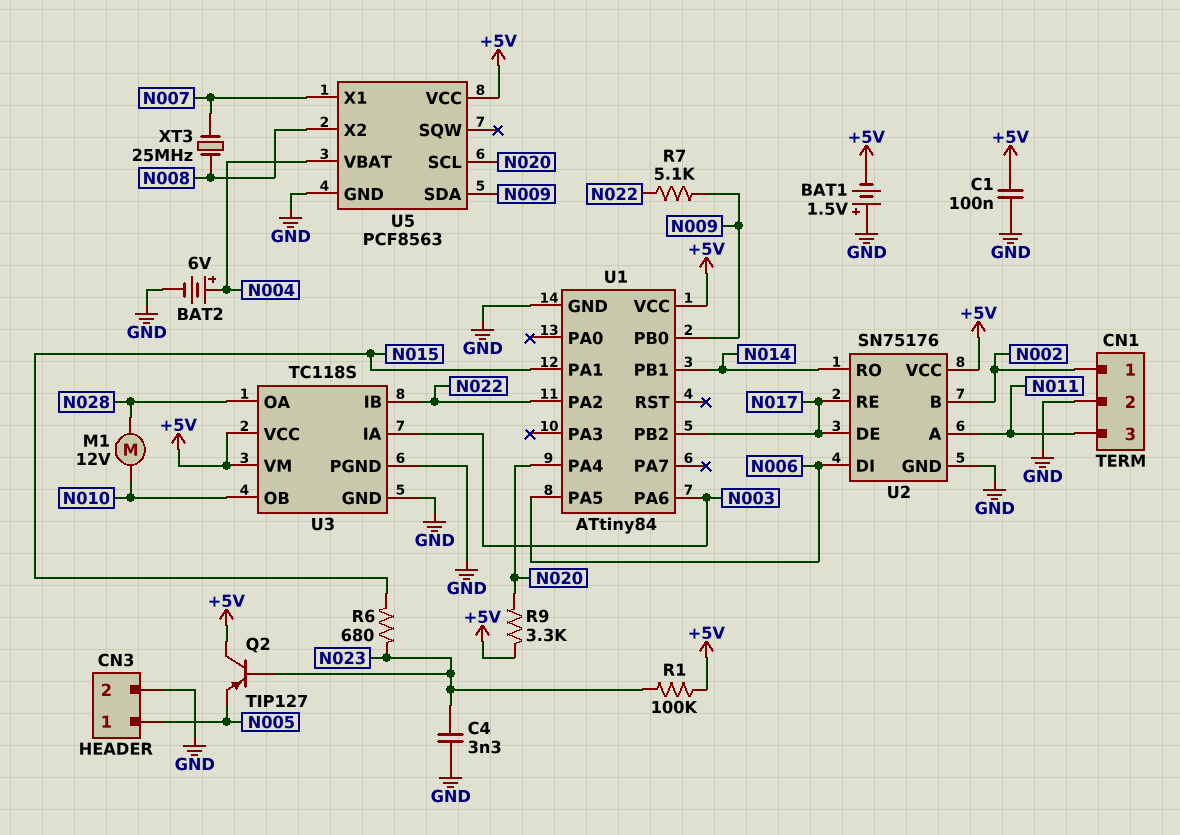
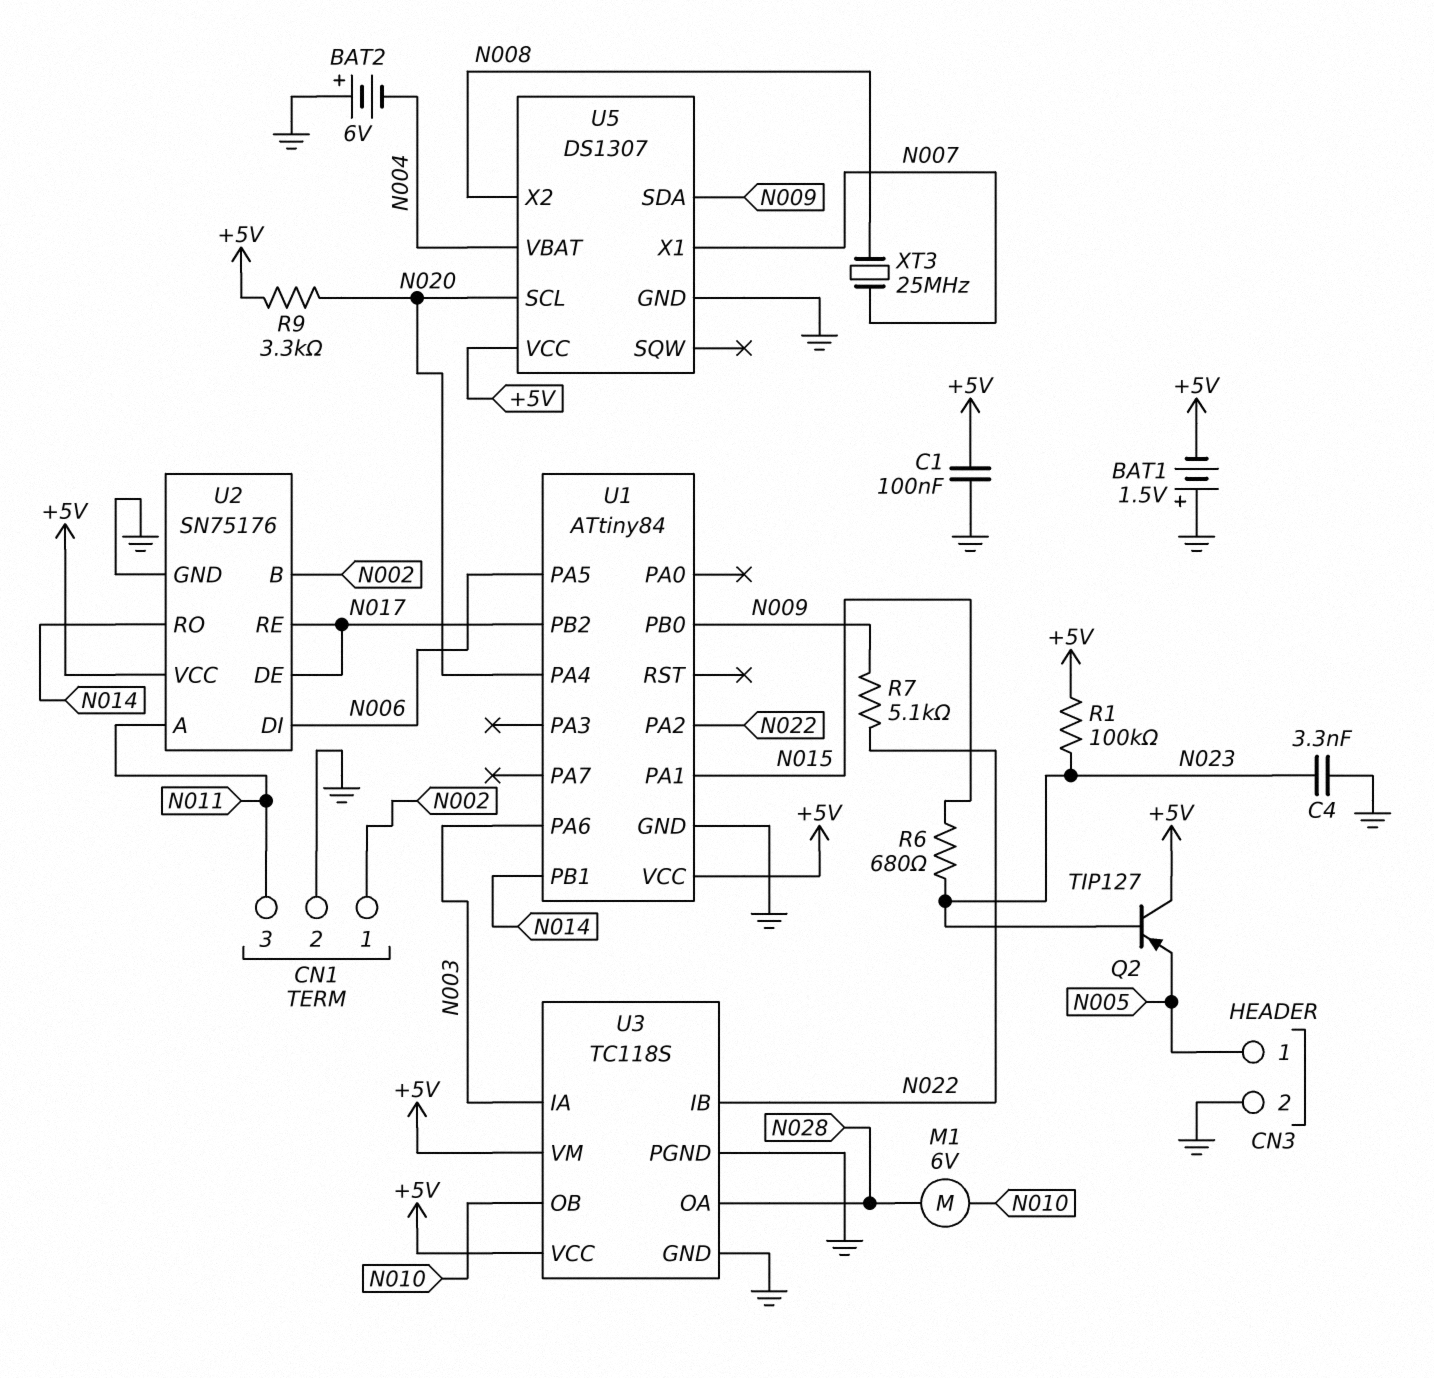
BAT2: 6V (plus N004, minus GND) -> 6V (plus GND, minus N004)
M1: motor 12V (N010, N028) -> motor 6V (N010, N028)
U5: PCF8563 -> DS1307

